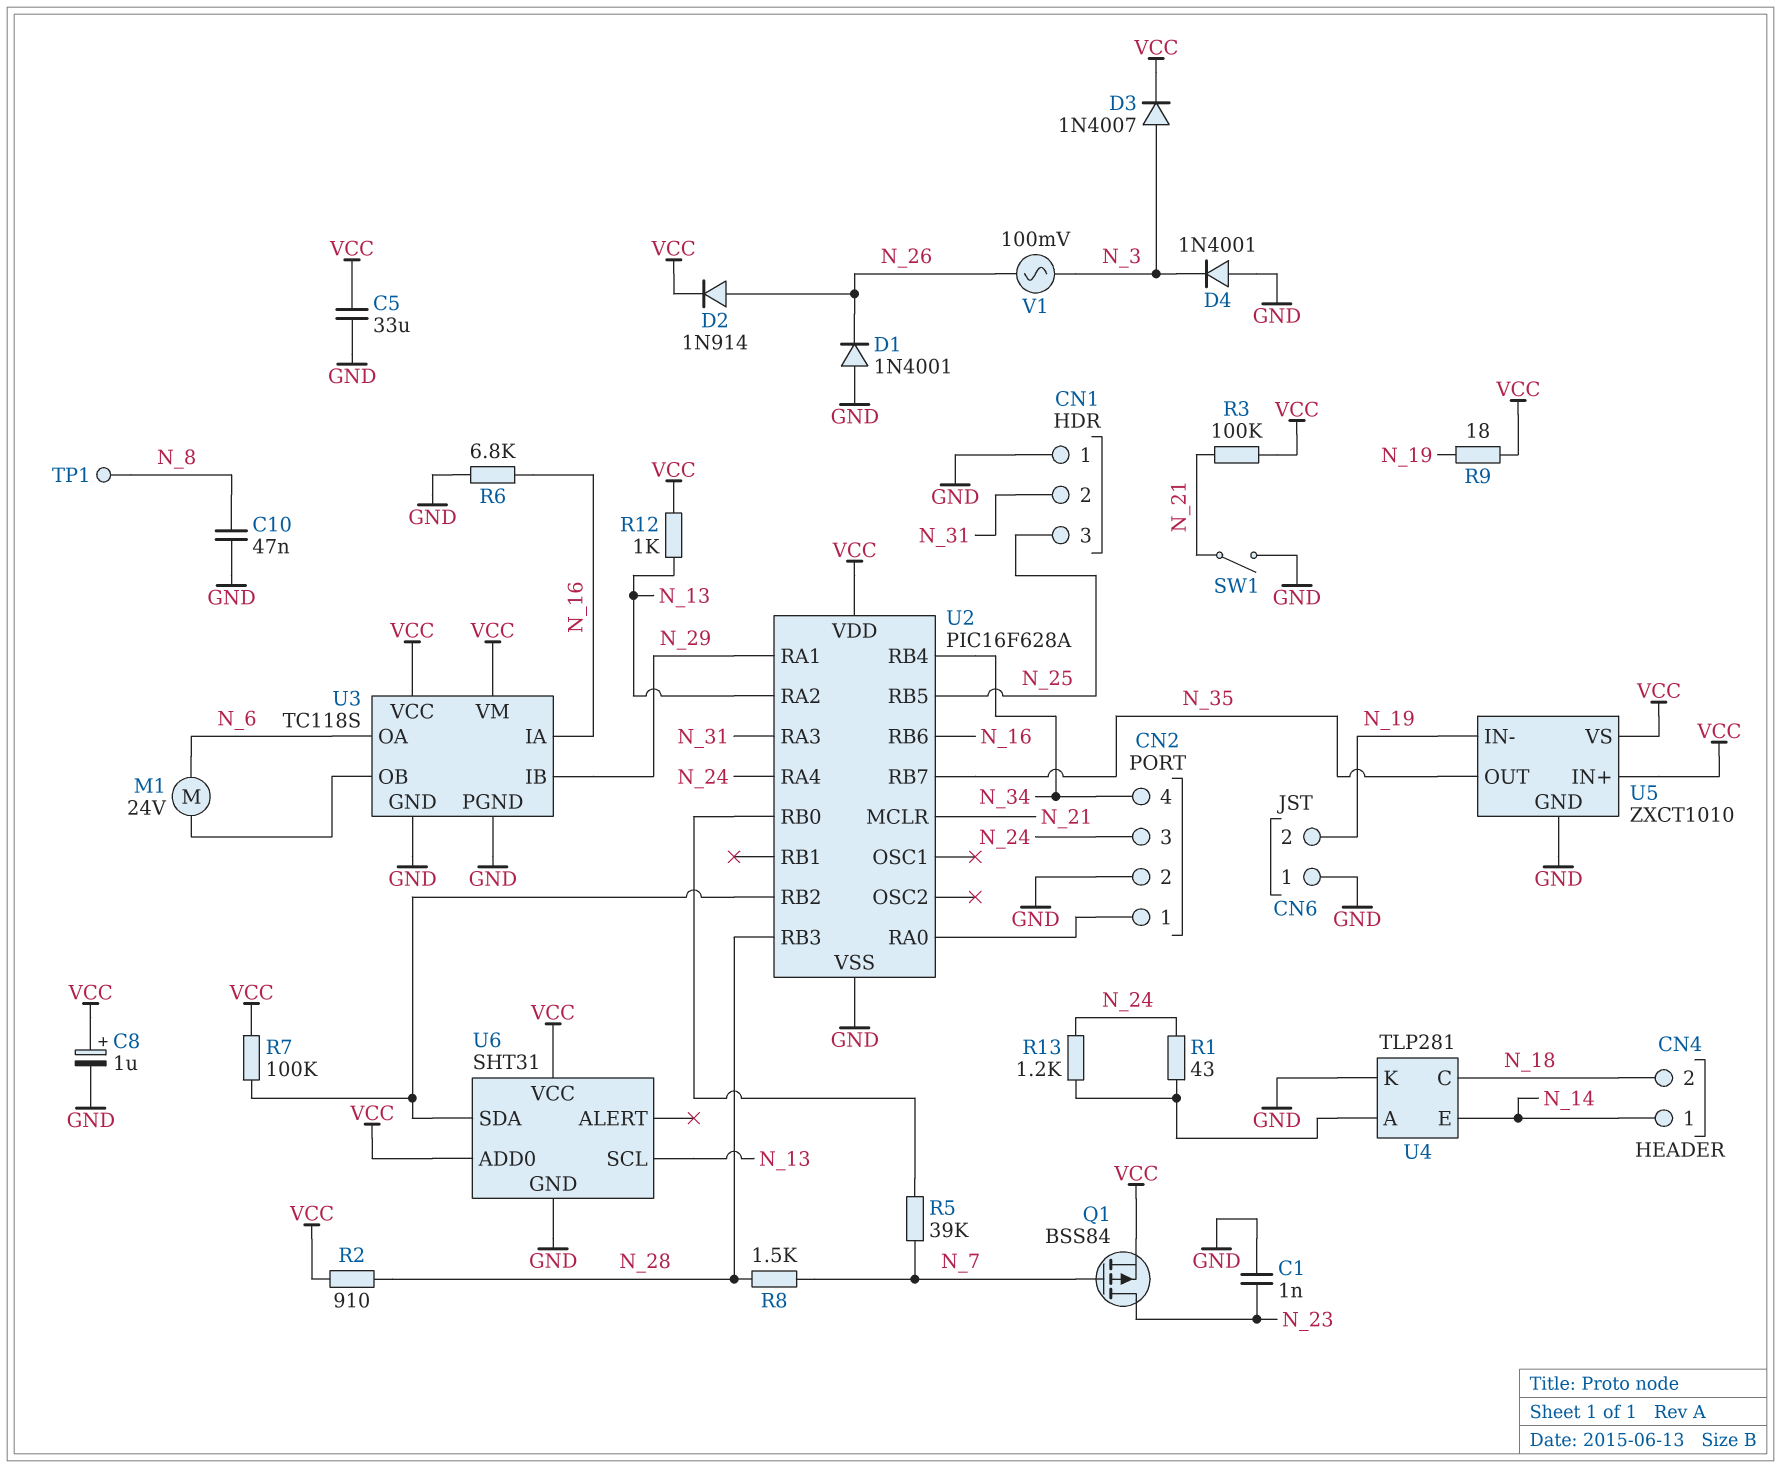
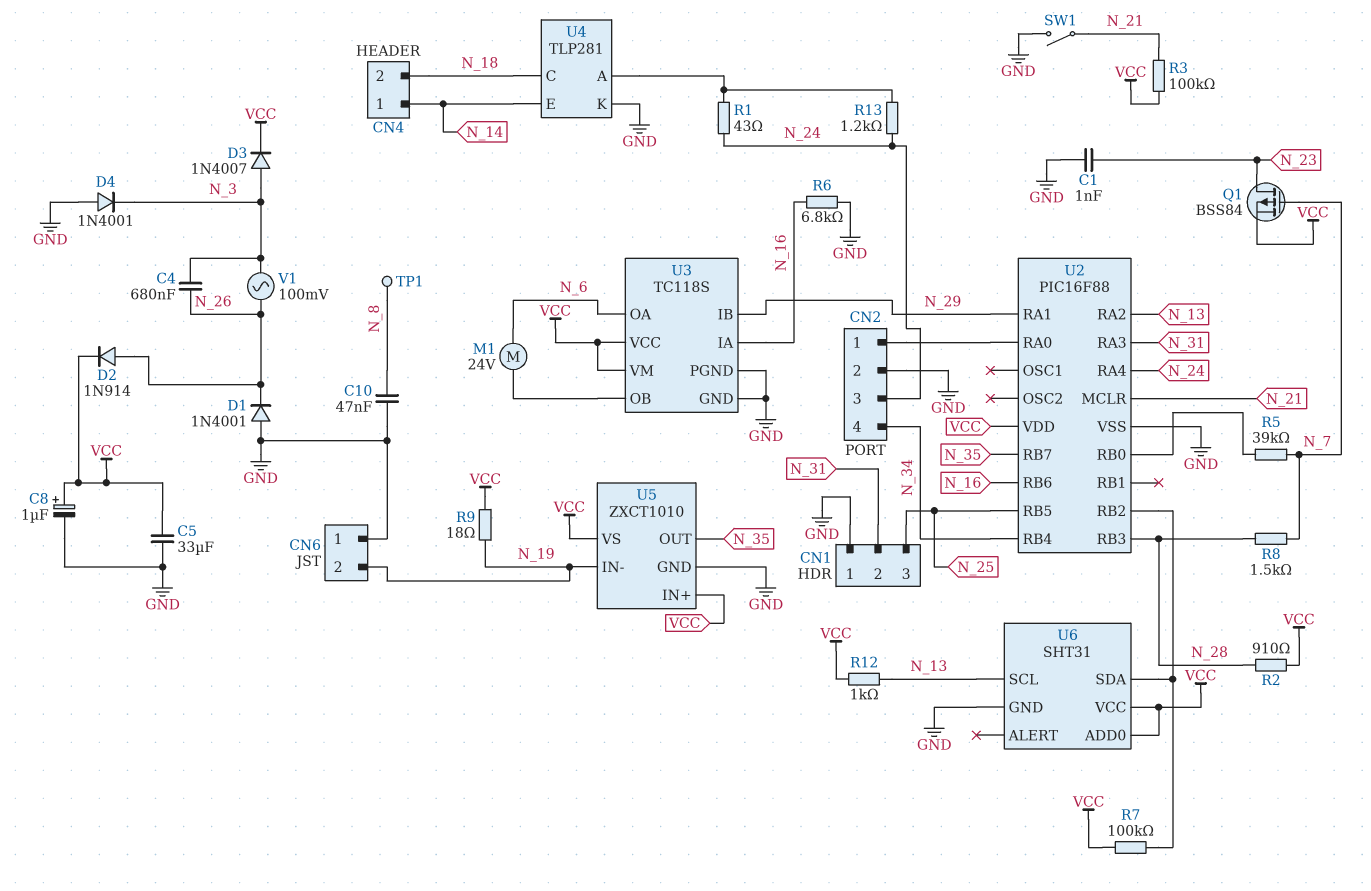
C4: none -> 680nF (N_3, N_26)
U2: PIC16F628A -> PIC16F88

